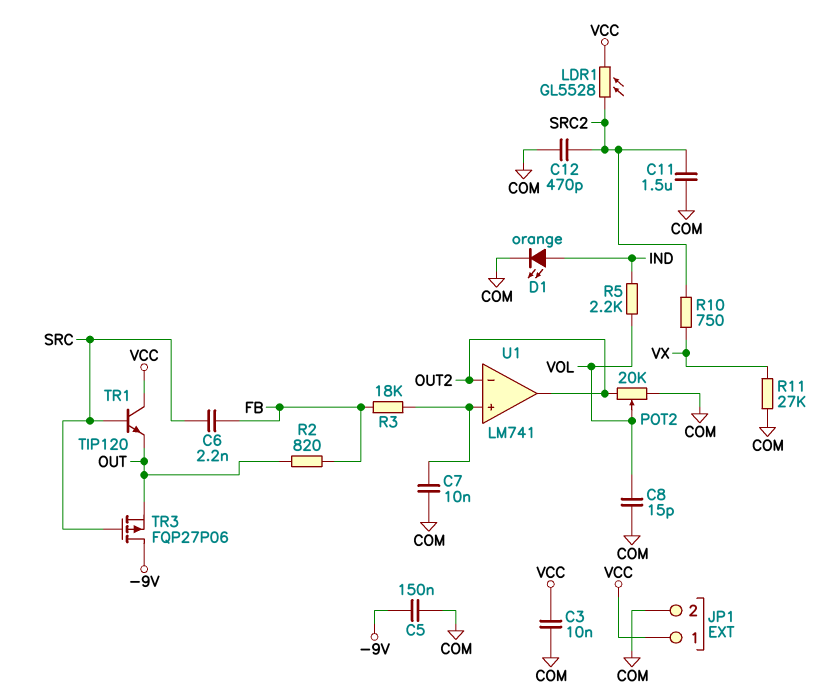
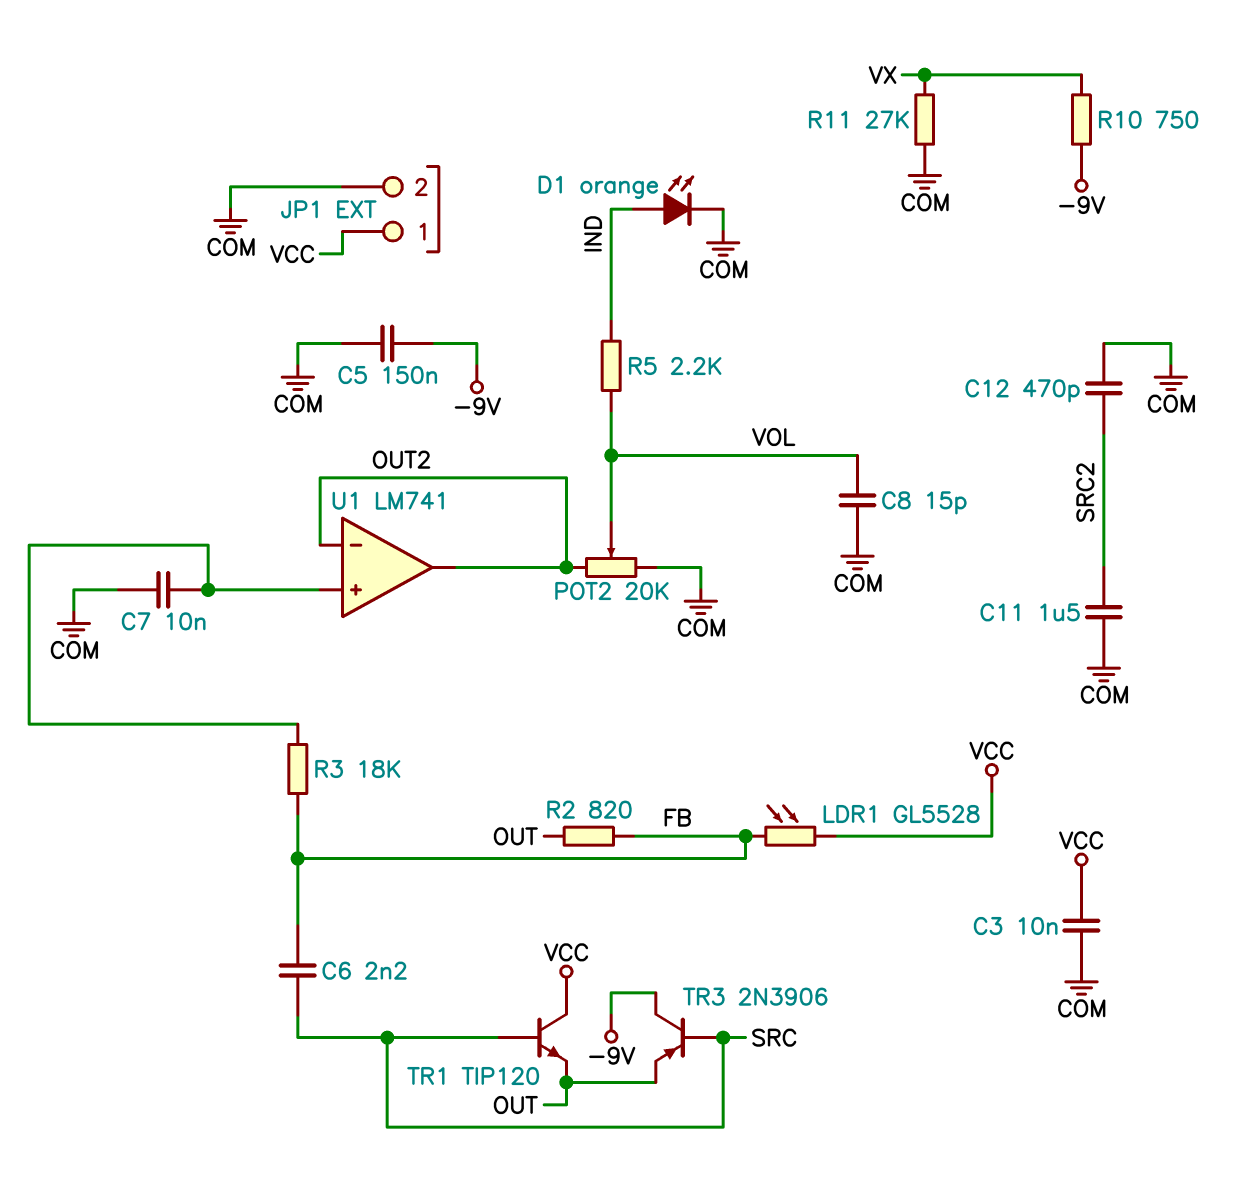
LDR1: GL5528 (SRC2, VCC) -> GL5528 (FB, VCC)
R10: 750 (SRC2, VX) -> 750 (-9V, VX)
TR3: PMOS FQP27P06 (G SRC, D -9V, S OUT) -> PNP 2N3906 (B SRC, C -9V, E OUT)

